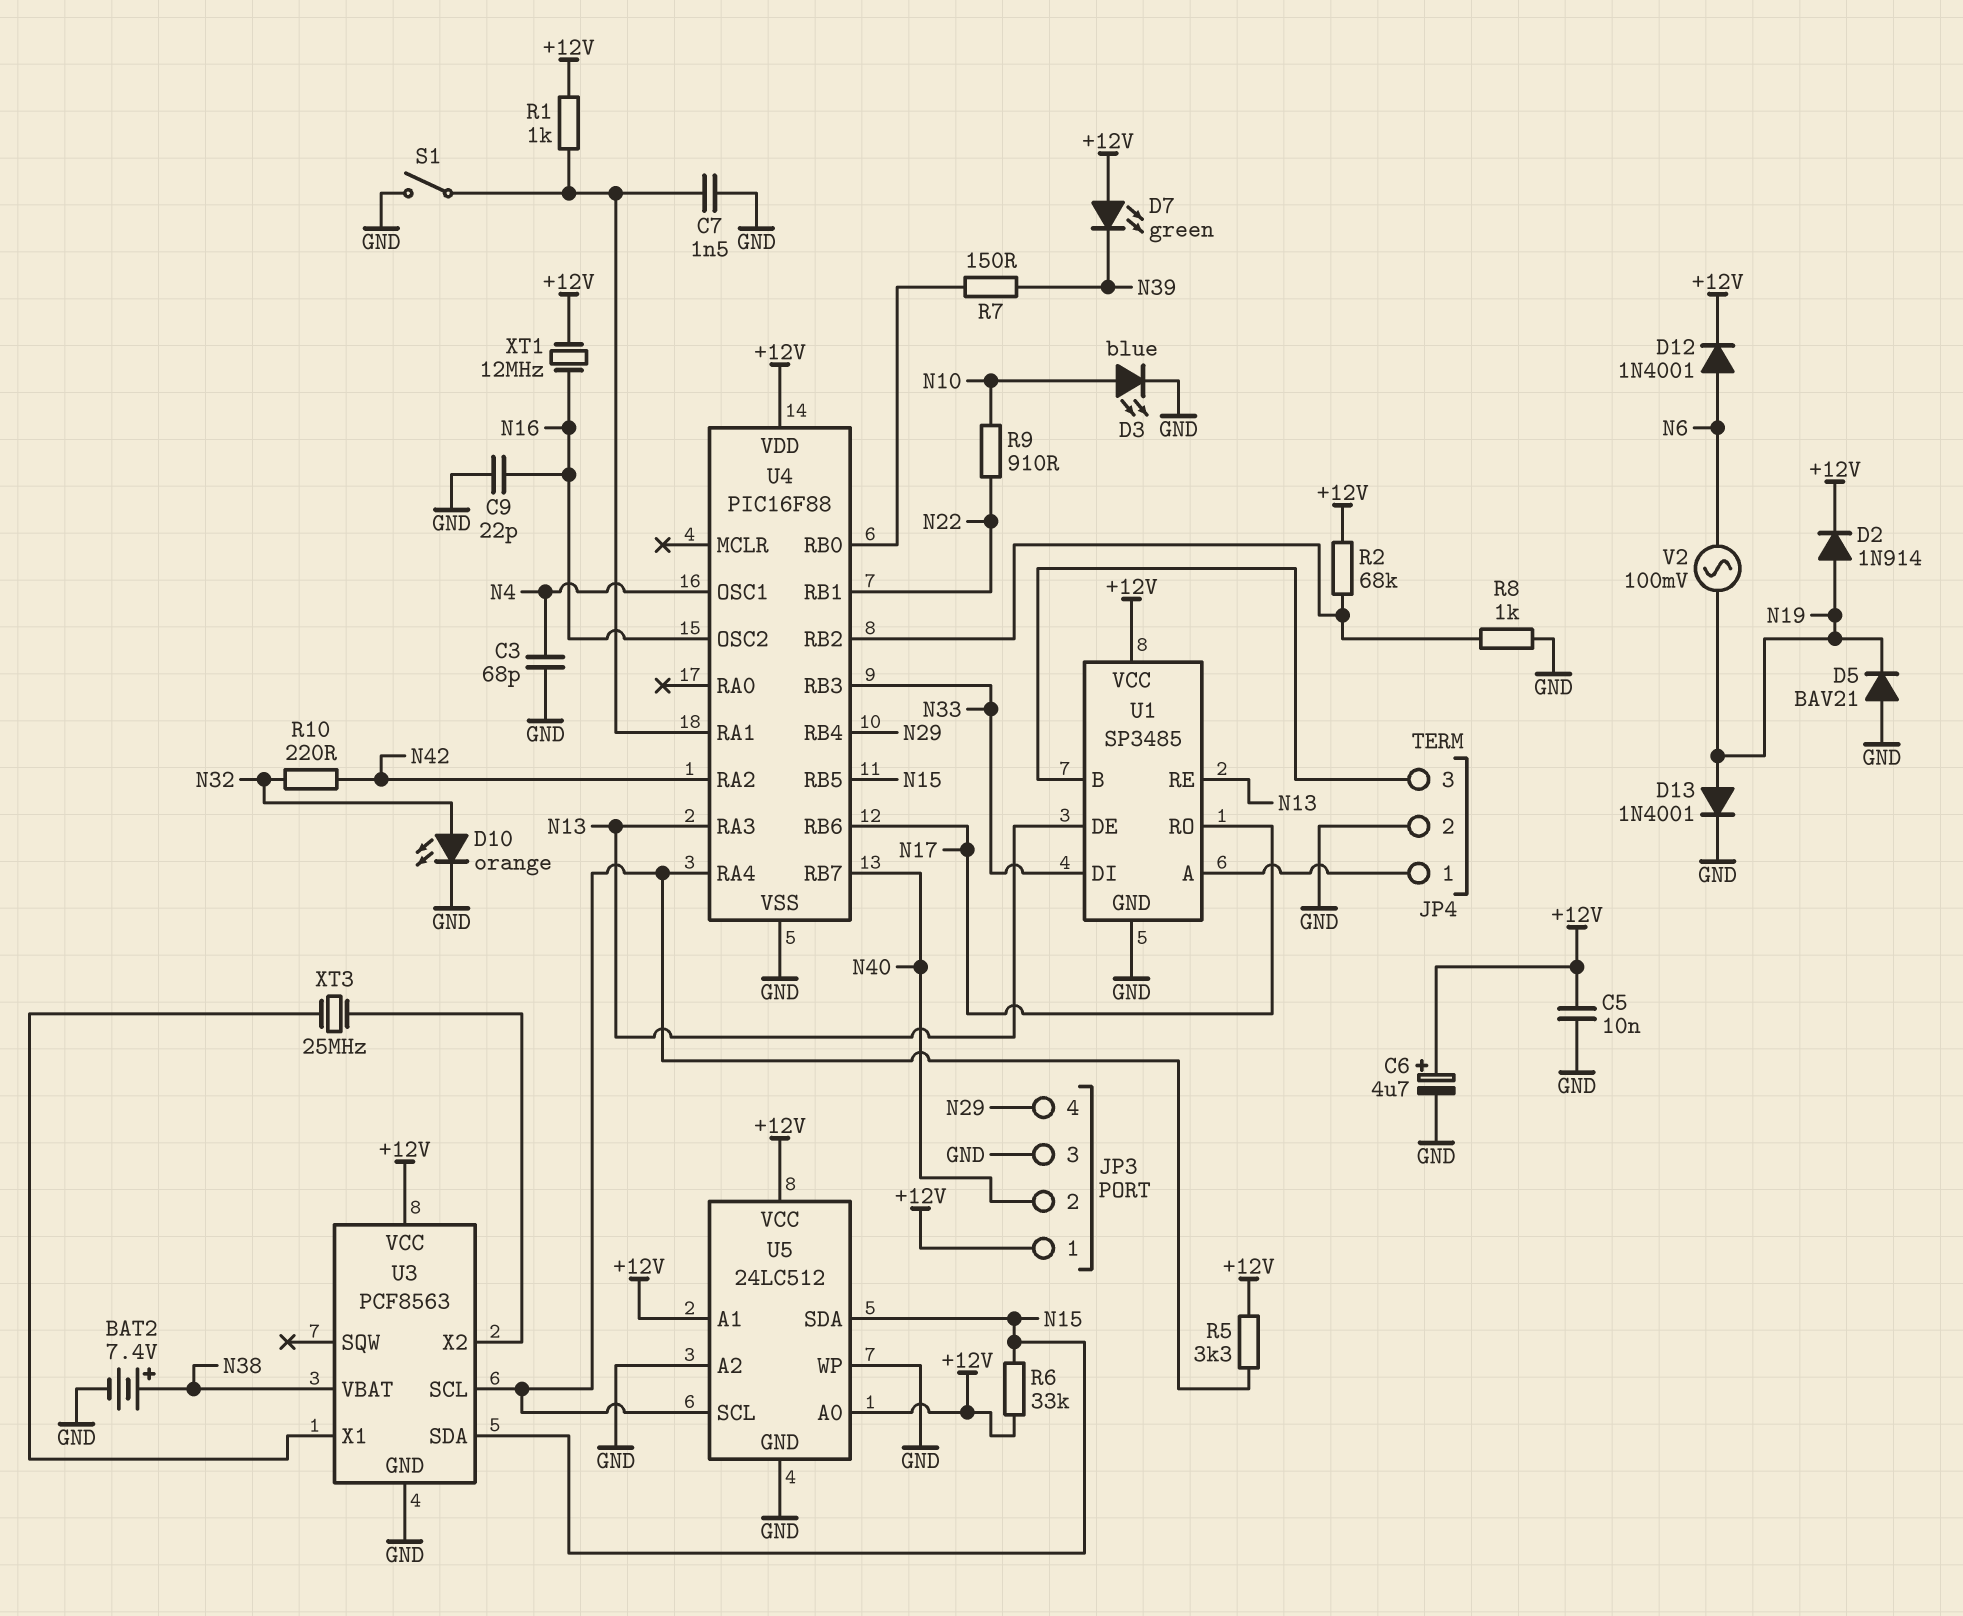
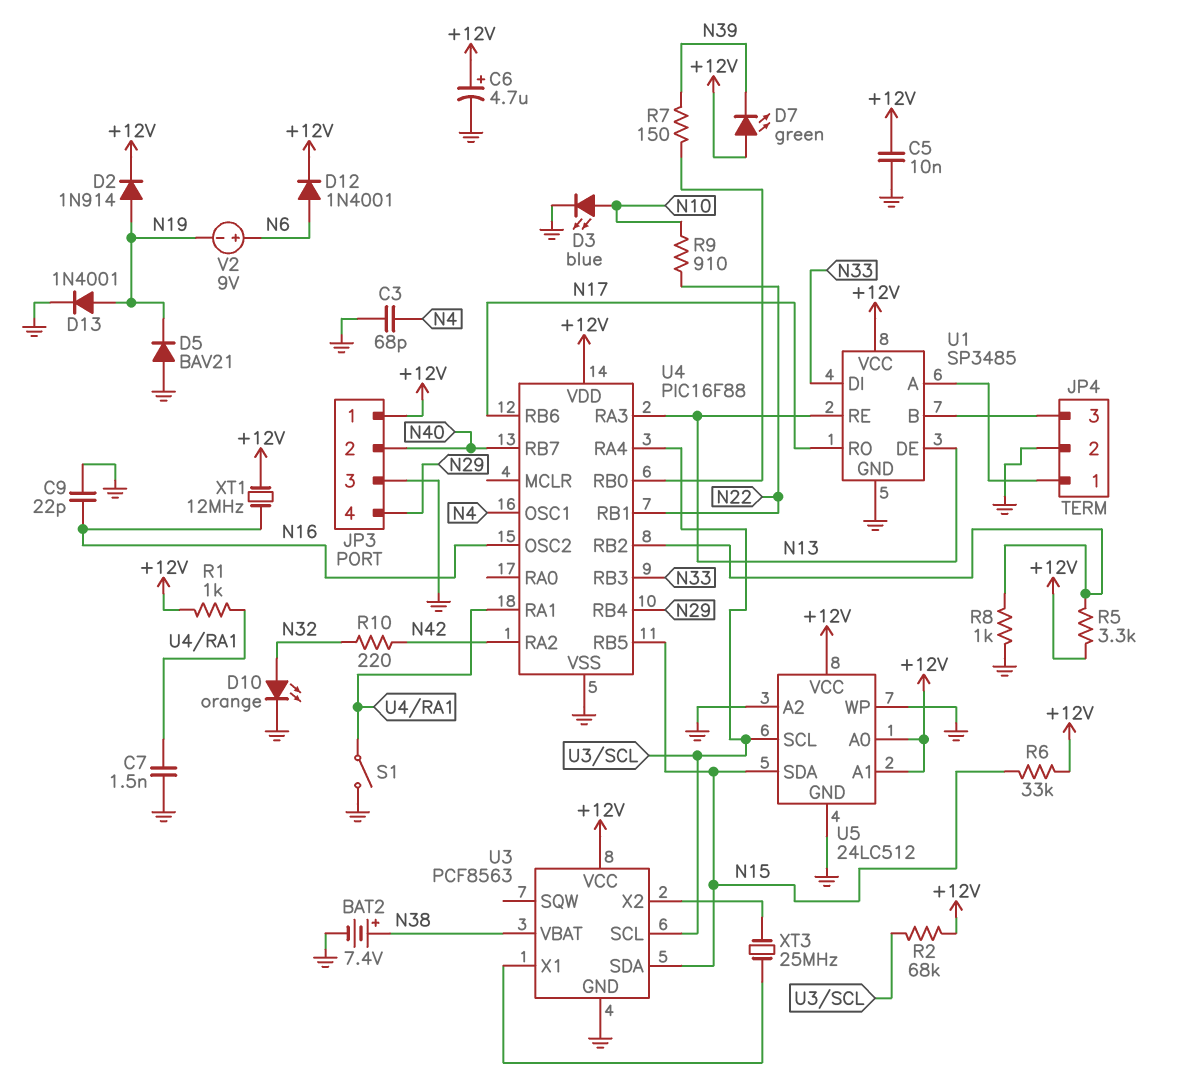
R2: 68k (+12V, U4/RB2) -> 68k (+12V, U3/SCL)
R5: 3.3k (+12V, U3/SCL) -> 3.3k (+12V, U4/RB2)
V2: AC 100mV (N6, N19) -> 9V (plus N6, minus N19)

